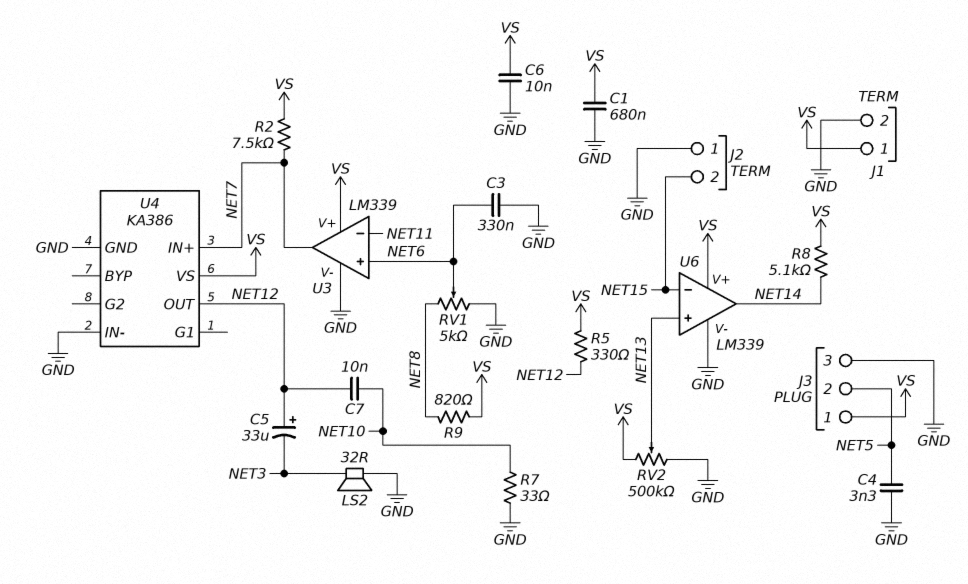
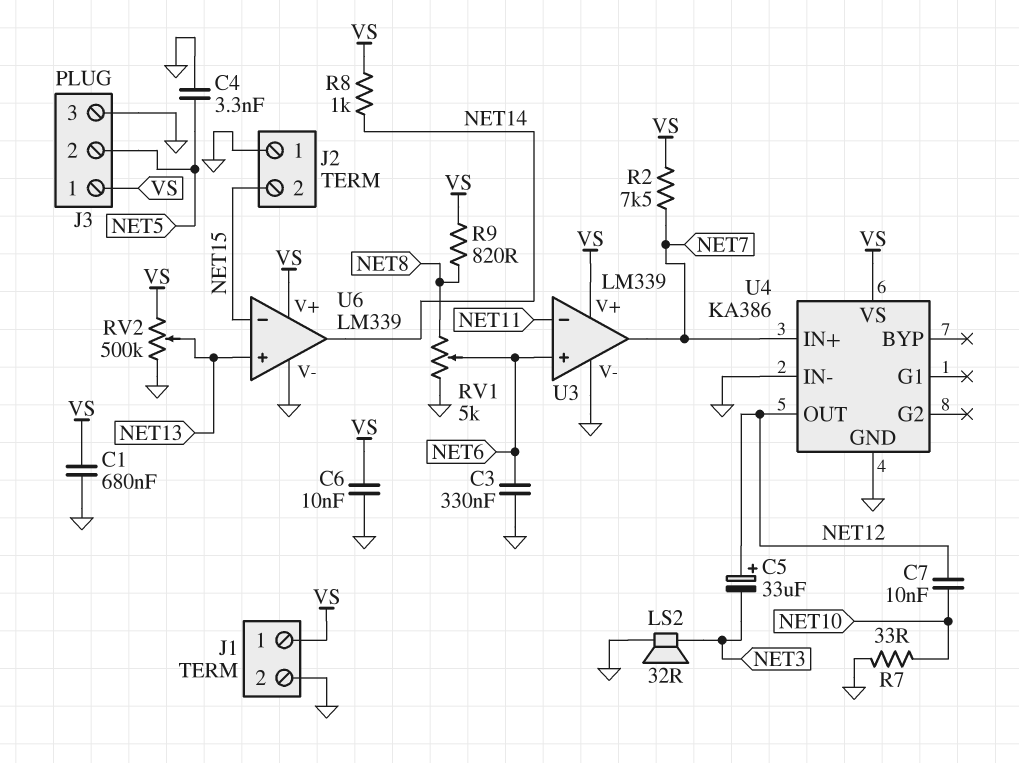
R5: 330 (NET12, VS) -> none
R8: 5.1k (NET14, VS) -> 1k (NET14, VS)

